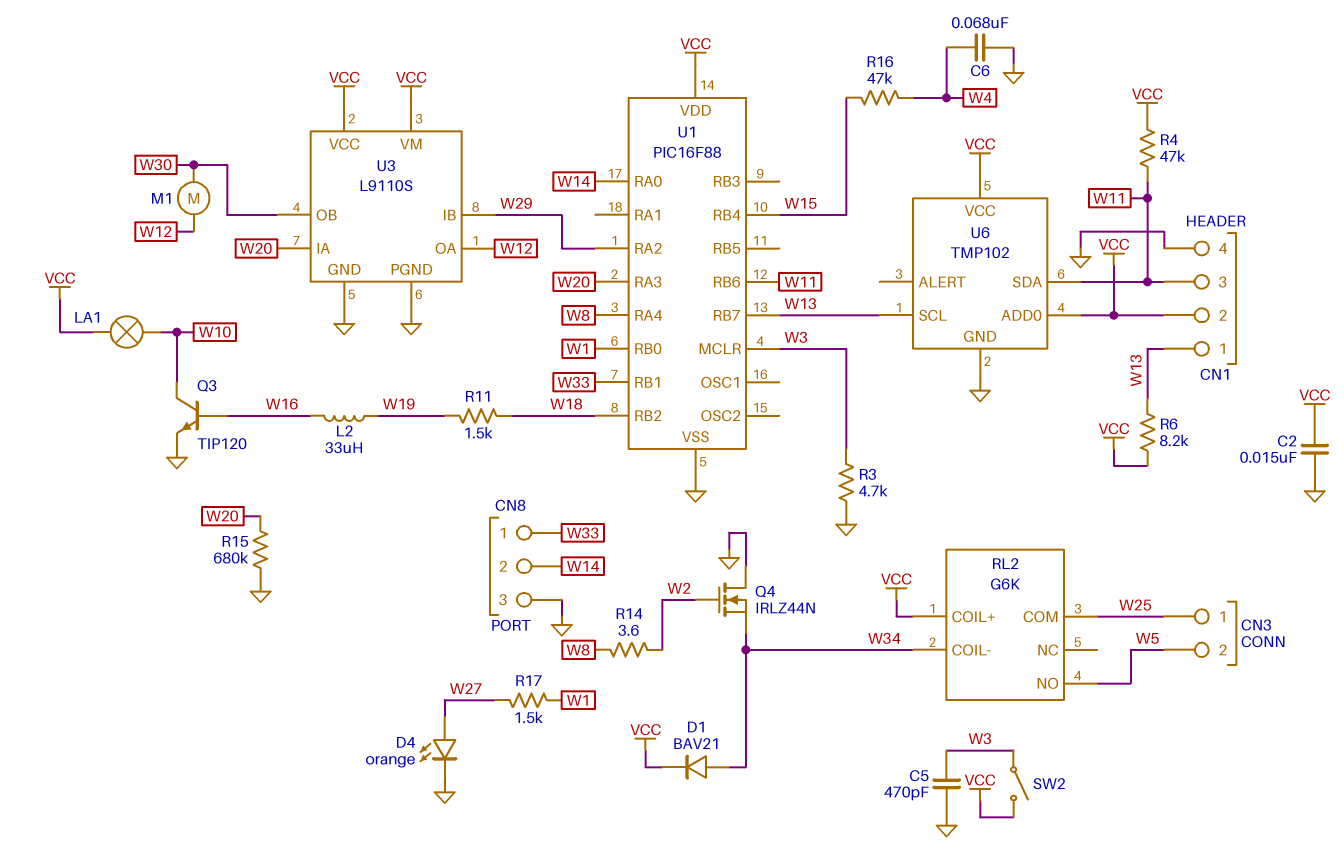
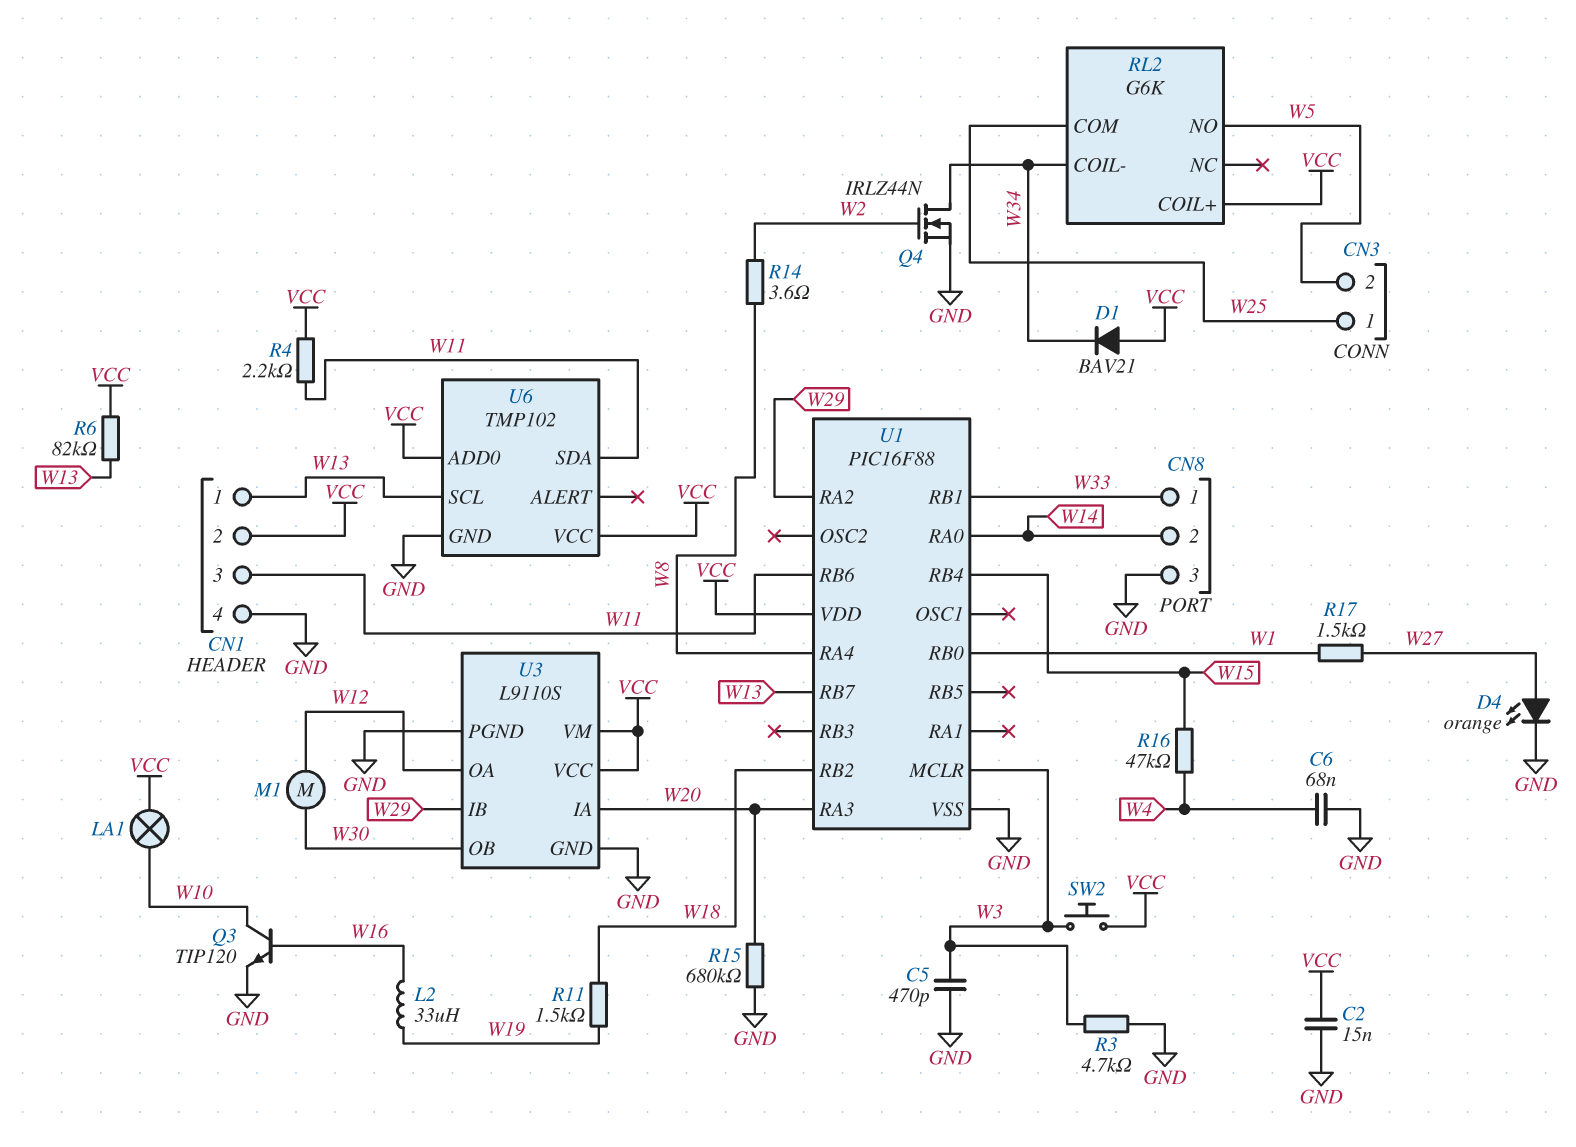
D1: diode BAV21 (A W34, K VCC) -> diode BAV21 (A VCC, K W34)
Q4: NMOS IRLZ44N (G W2, D GND, S W34) -> NMOS IRLZ44N (G W2, D W34, S GND)
R4: 47k (VCC, W11) -> 2.2k (VCC, W11)
R6: 8.2k (VCC, W13) -> 82k (VCC, W13)
SW2: switch (VCC, W3) -> button (VCC, W3)

